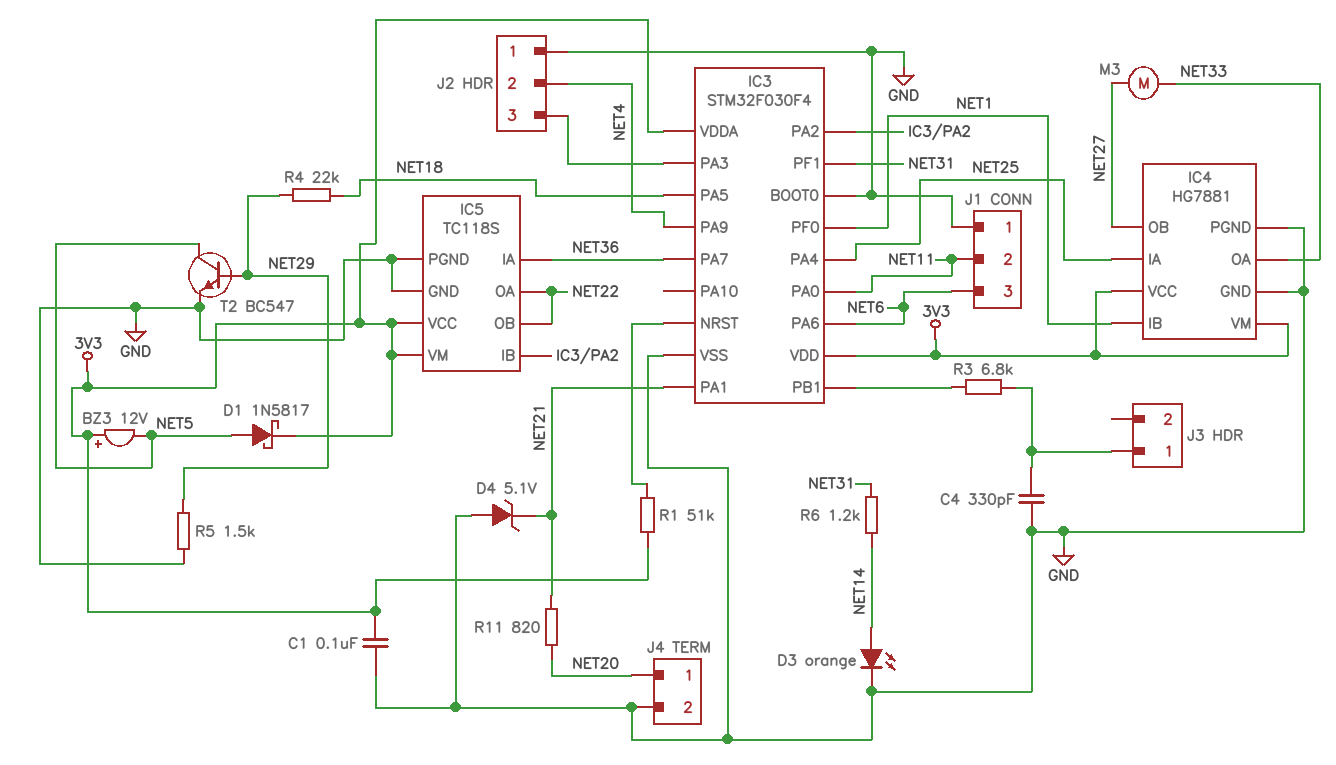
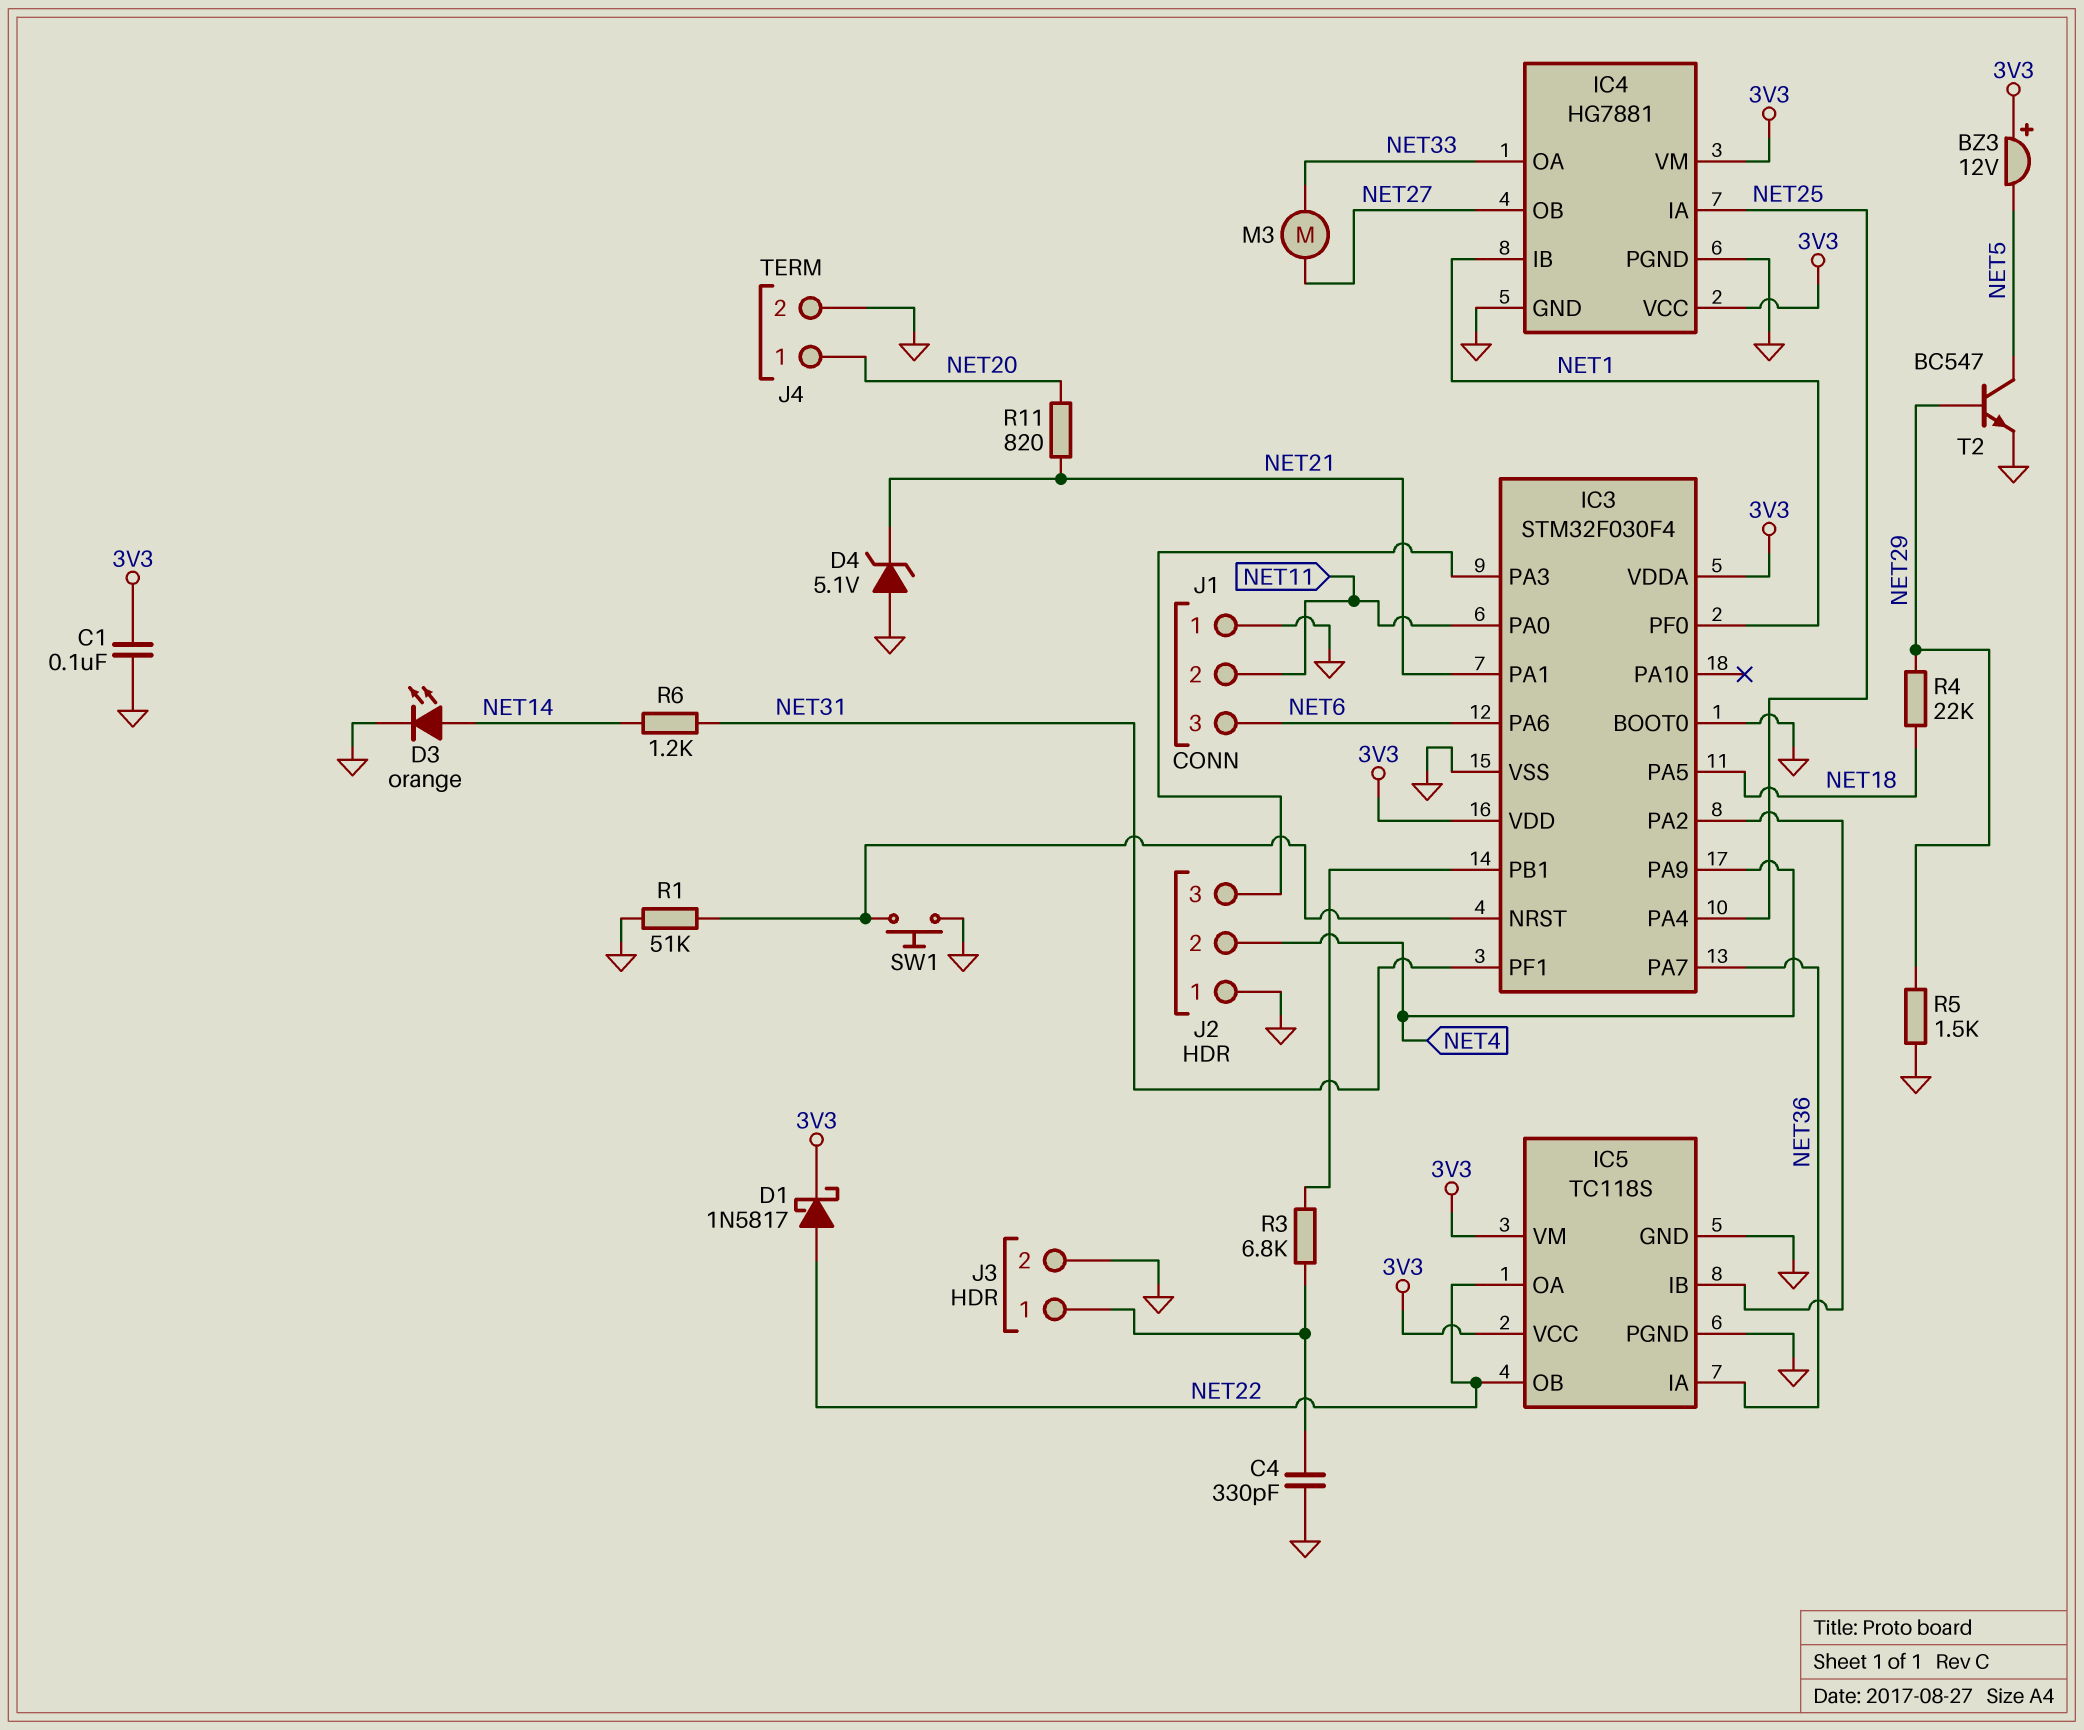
D1: schottky 1N5817 (A NET5, K 3V3) -> schottky 1N5817 (A NET22, K 3V3)
J3 pin 2: none -> GND
R1: 51k (3V3, IC3/NRST) -> 51k (GND, IC3/NRST)
SW1: none -> button (GND, IC3/NRST)

